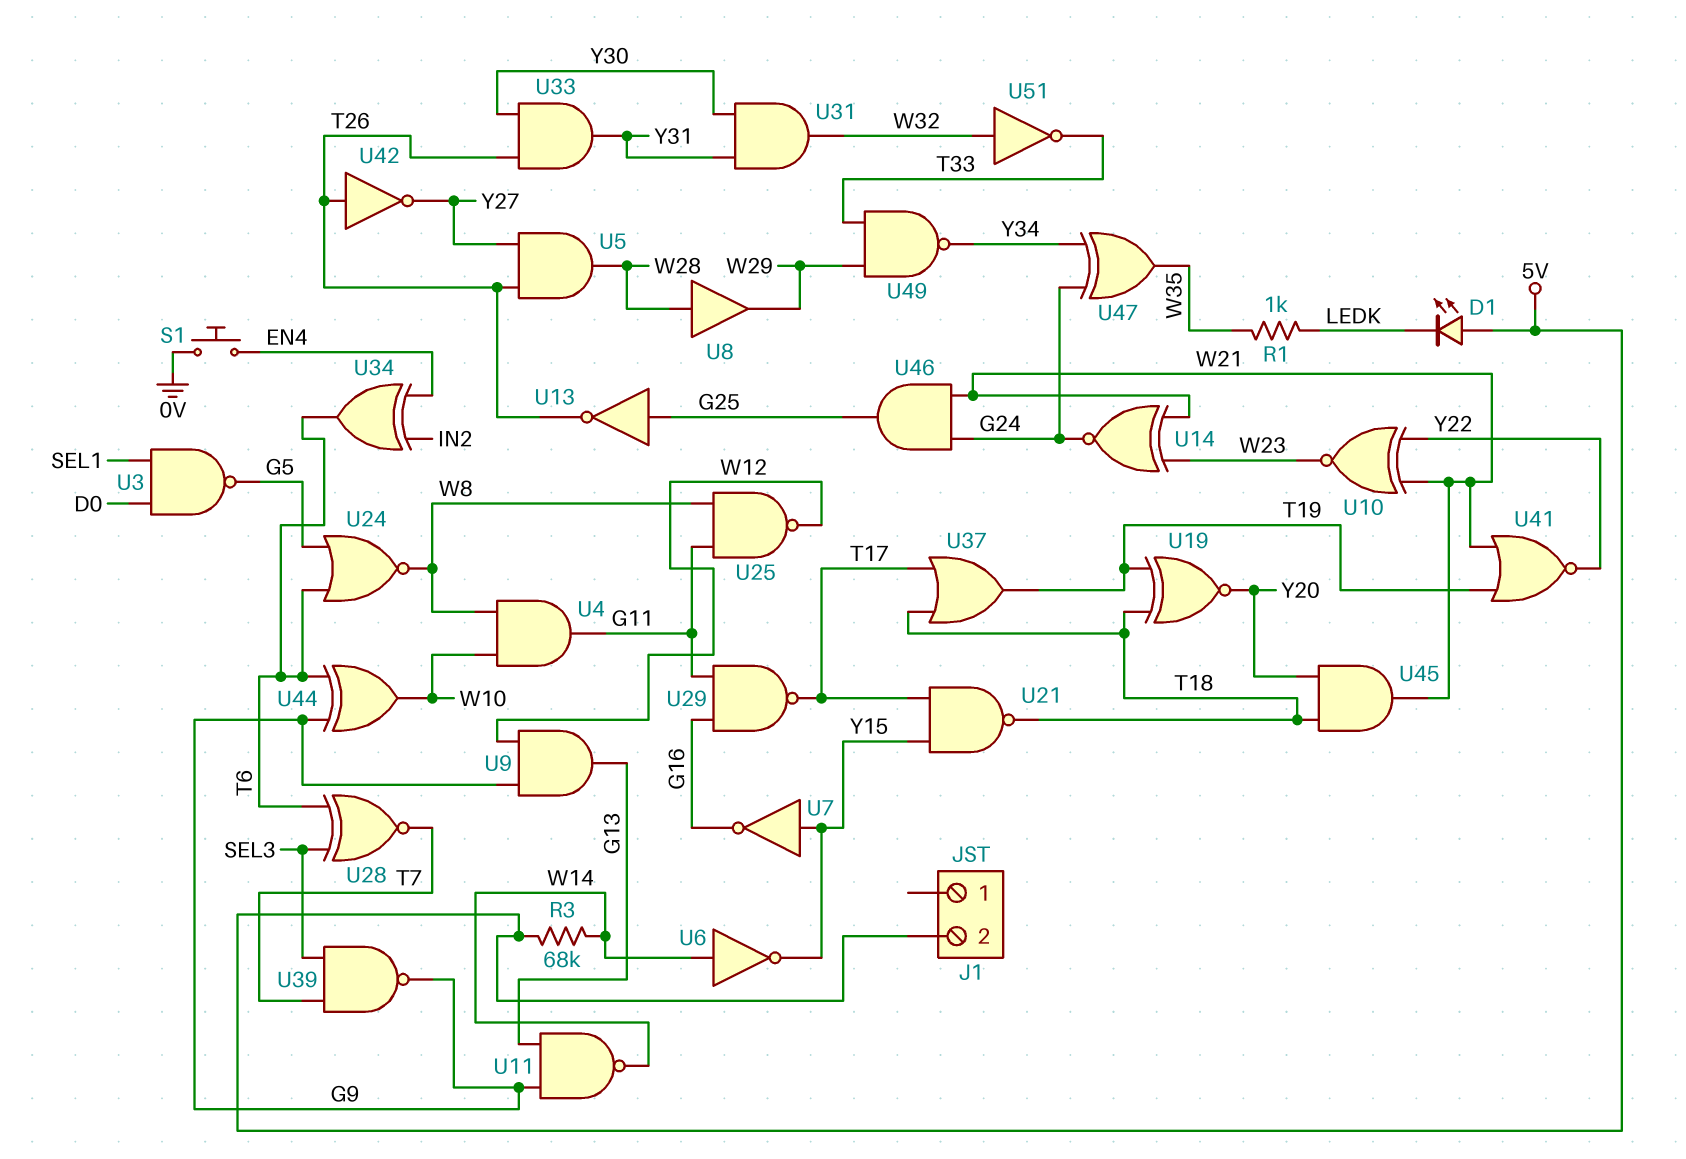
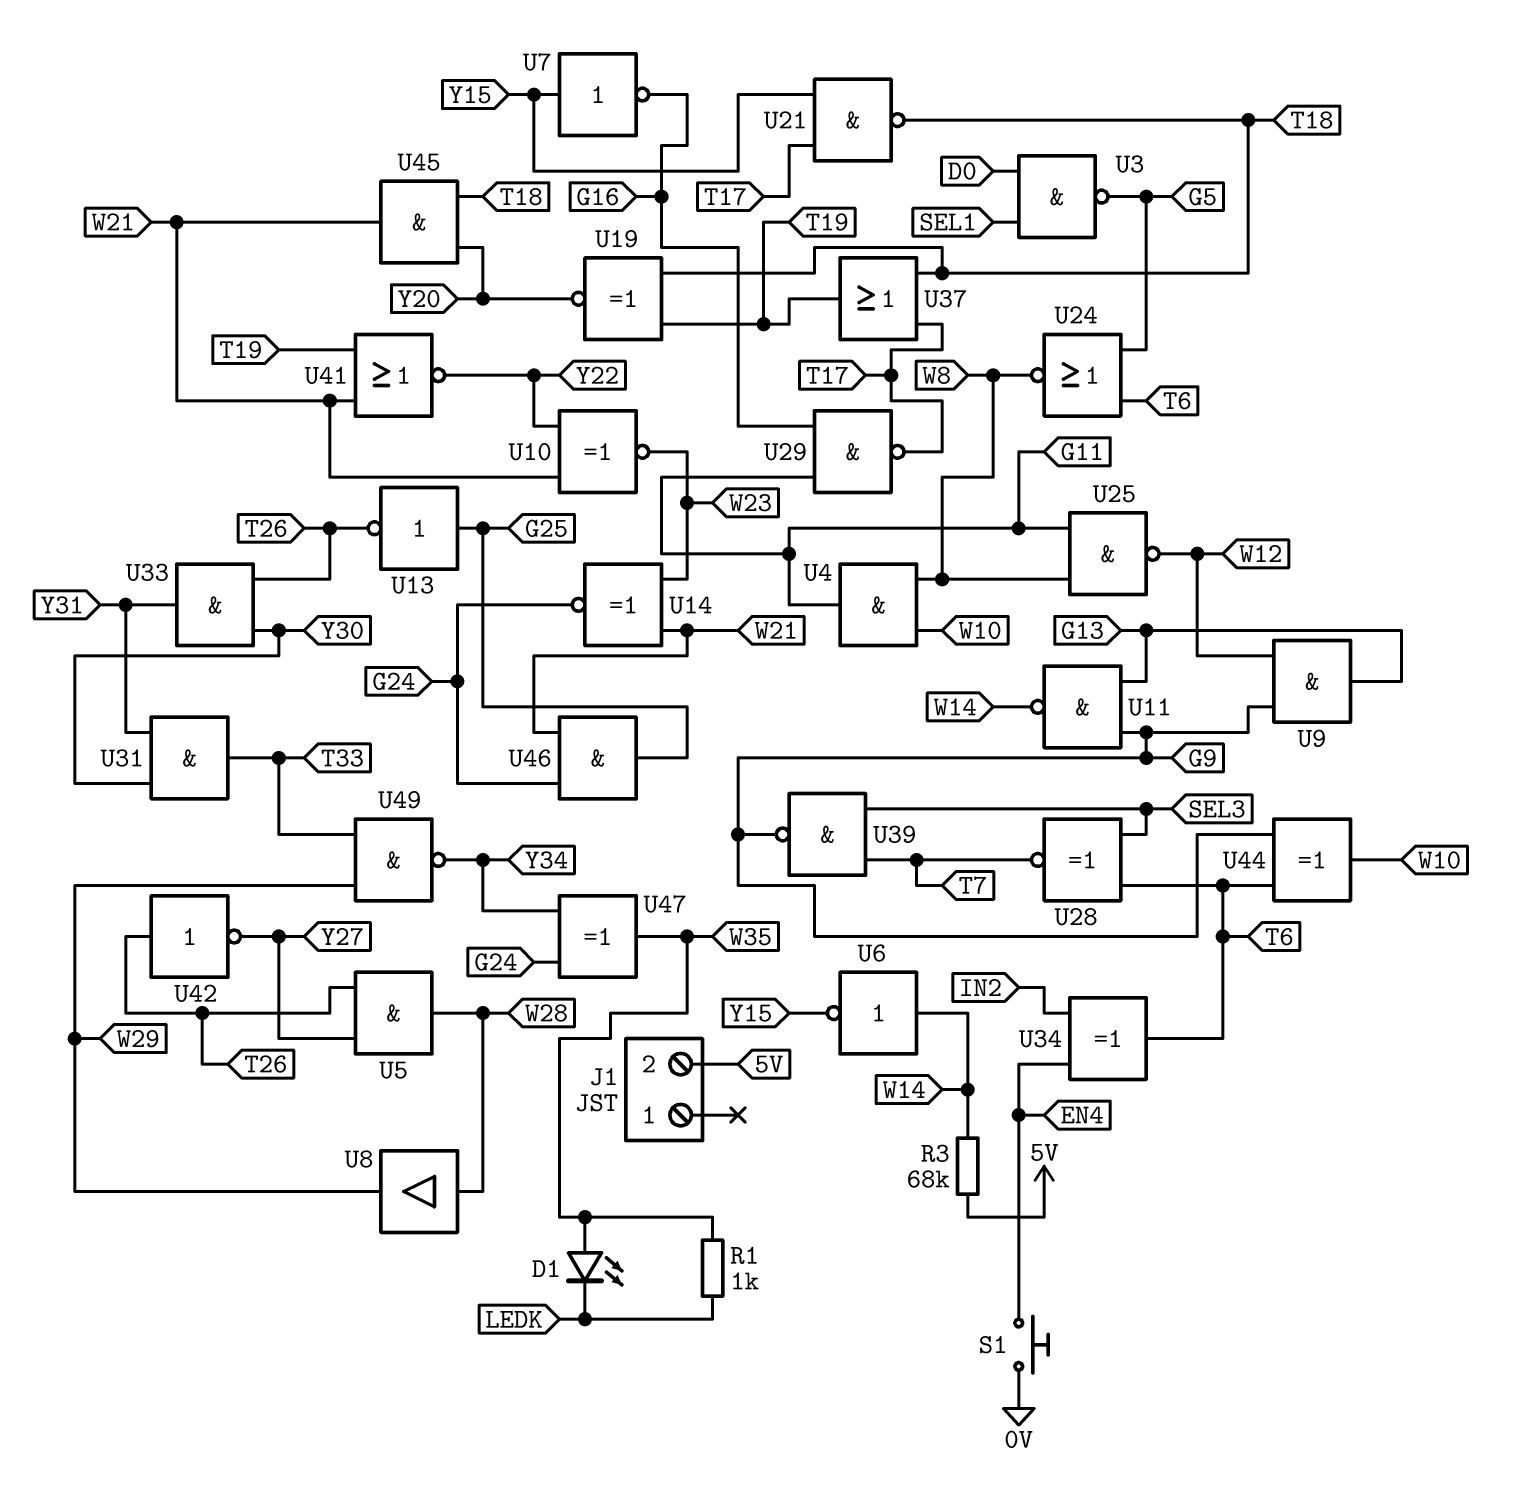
D1: LED (A 5V, K LEDK) -> LED (A W35, K LEDK)
U31: AND (in Y30, in Y31, out W32) -> AND (in Y30, in Y31, out T33)
U51: NOT (in W32, out T33) -> none

